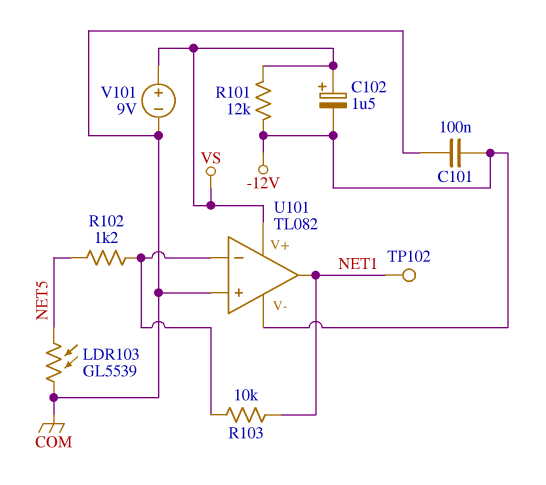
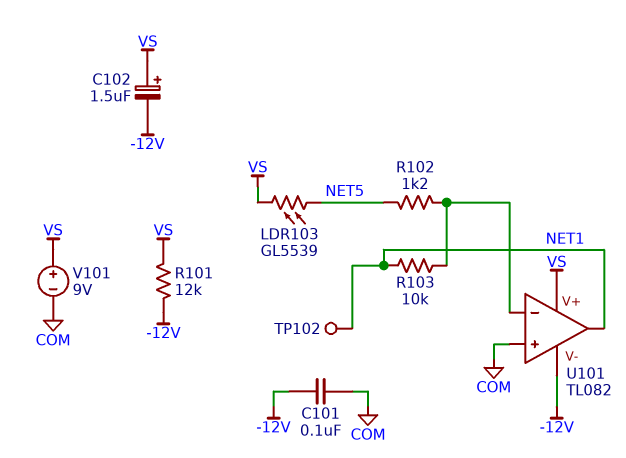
LDR103: GL5539 (COM, NET5) -> GL5539 (NET5, VS)

